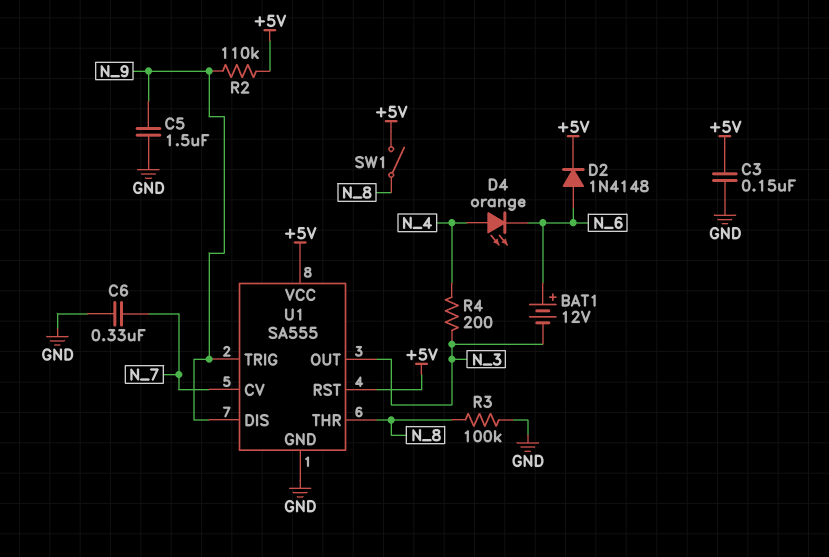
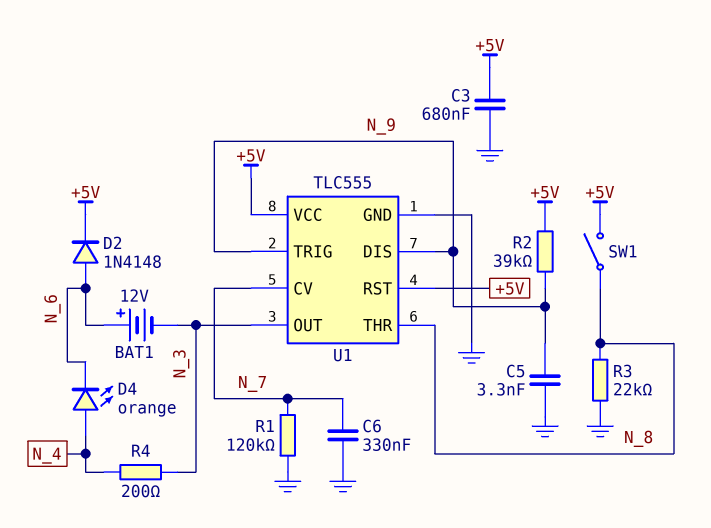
C3: 150nF (+5V, GND) -> 680nF (+5V, GND)
C5: 1.5uF (GND, N_9) -> 3.3nF (GND, N_9)
R1: none -> 120k (GND, N_7)
R2: 110k (+5V, N_9) -> 39k (+5V, N_9)
R3: 100k (GND, N_8) -> 22k (GND, N_8)
U1: SA555 -> TLC555

